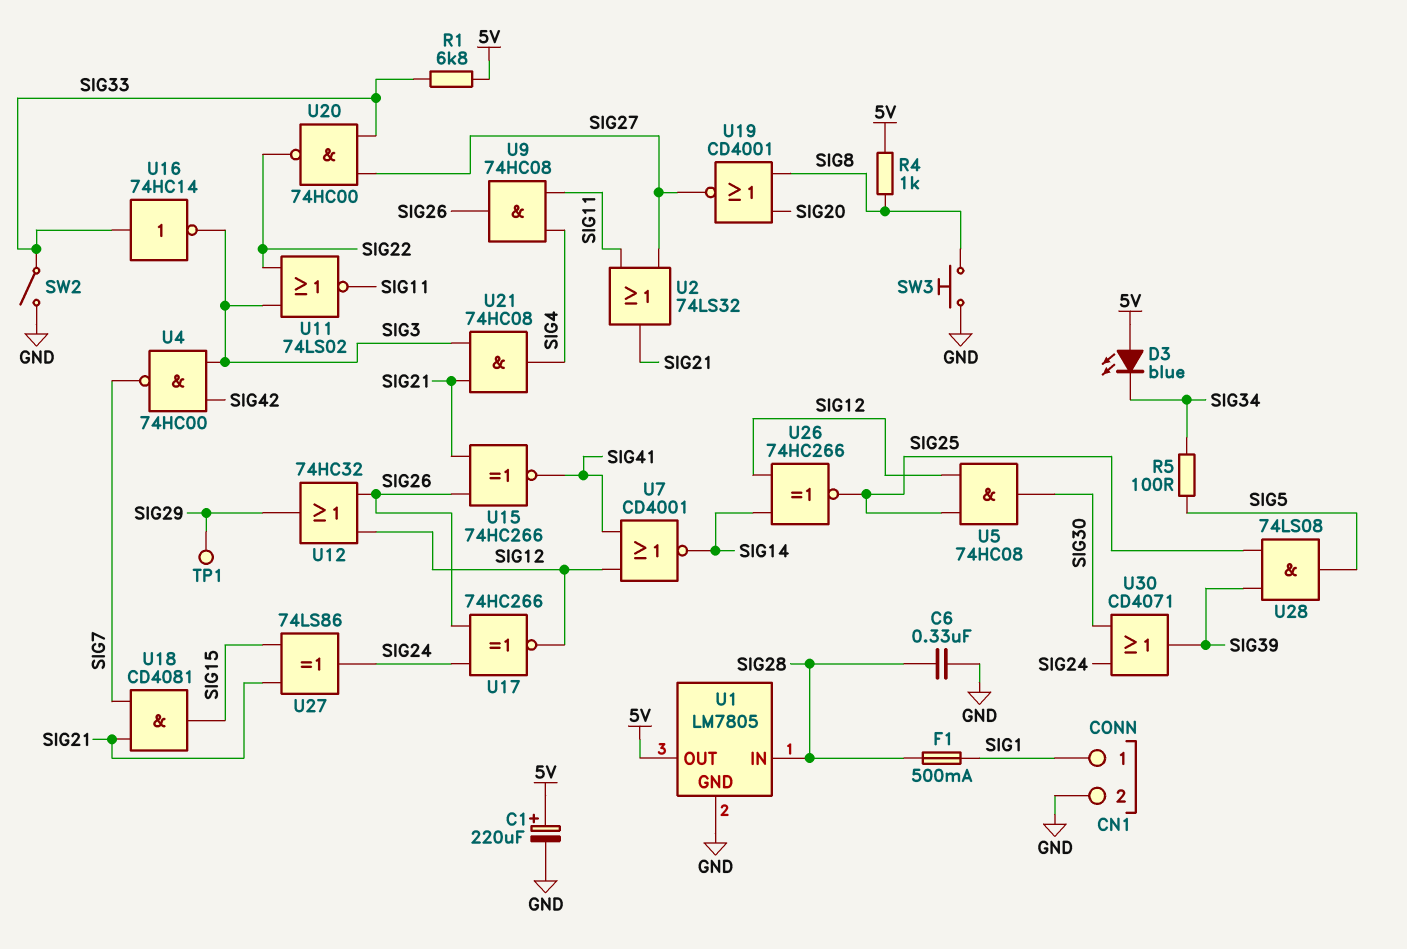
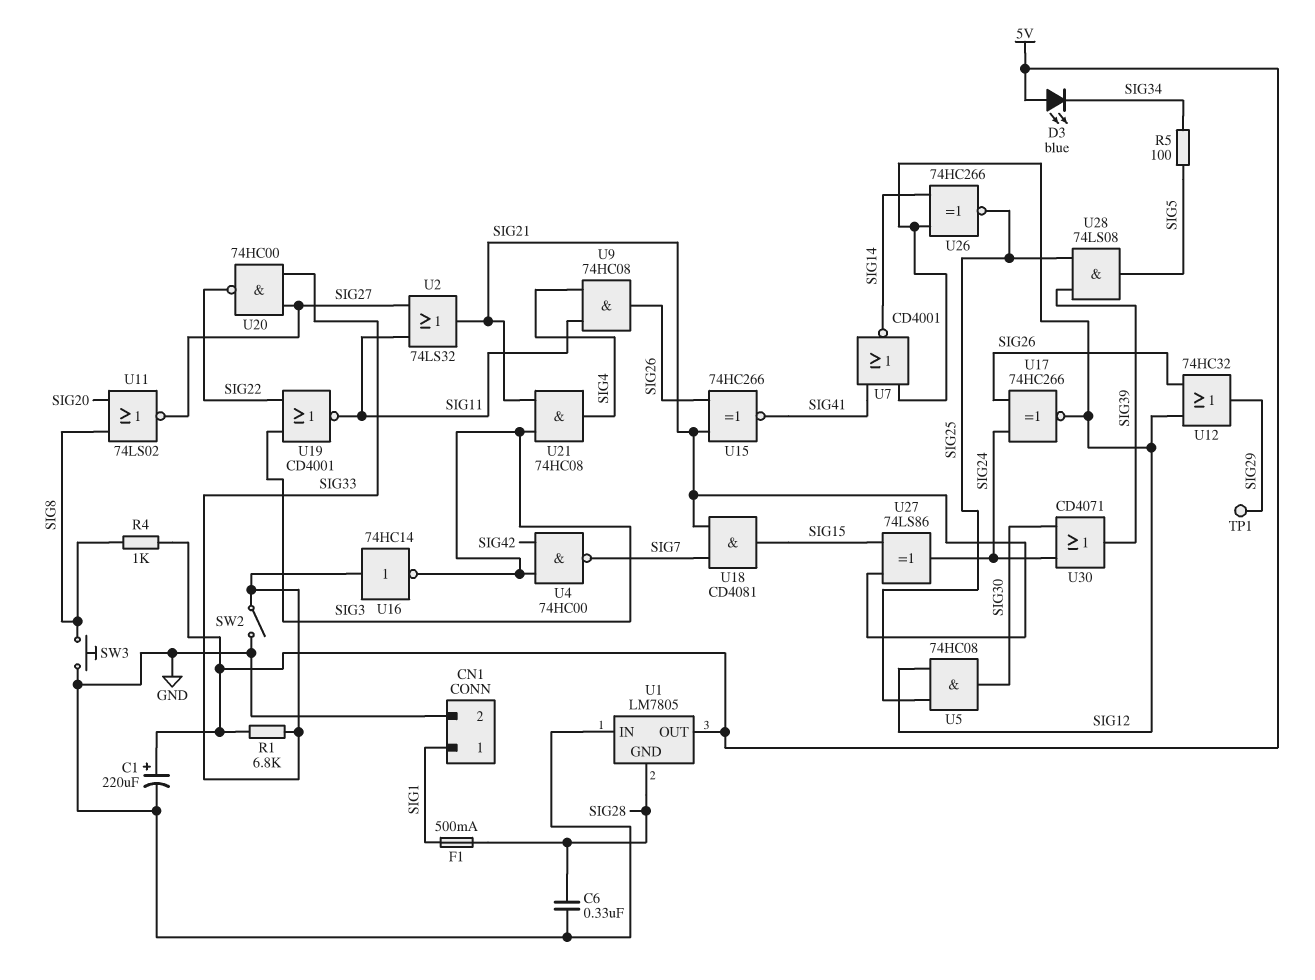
U1 pin GND: GND -> SIG28
U1 pin IN: SIG28 -> GND
U11: NOR 74LS02 (in SIG3, in SIG22, out SIG11) -> NOR 74LS02 (in SIG8, in SIG20, out SIG27)
U19: NOR CD4001 (in SIG8, in SIG20, out SIG27) -> NOR CD4001 (in SIG3, in SIG22, out SIG11)

